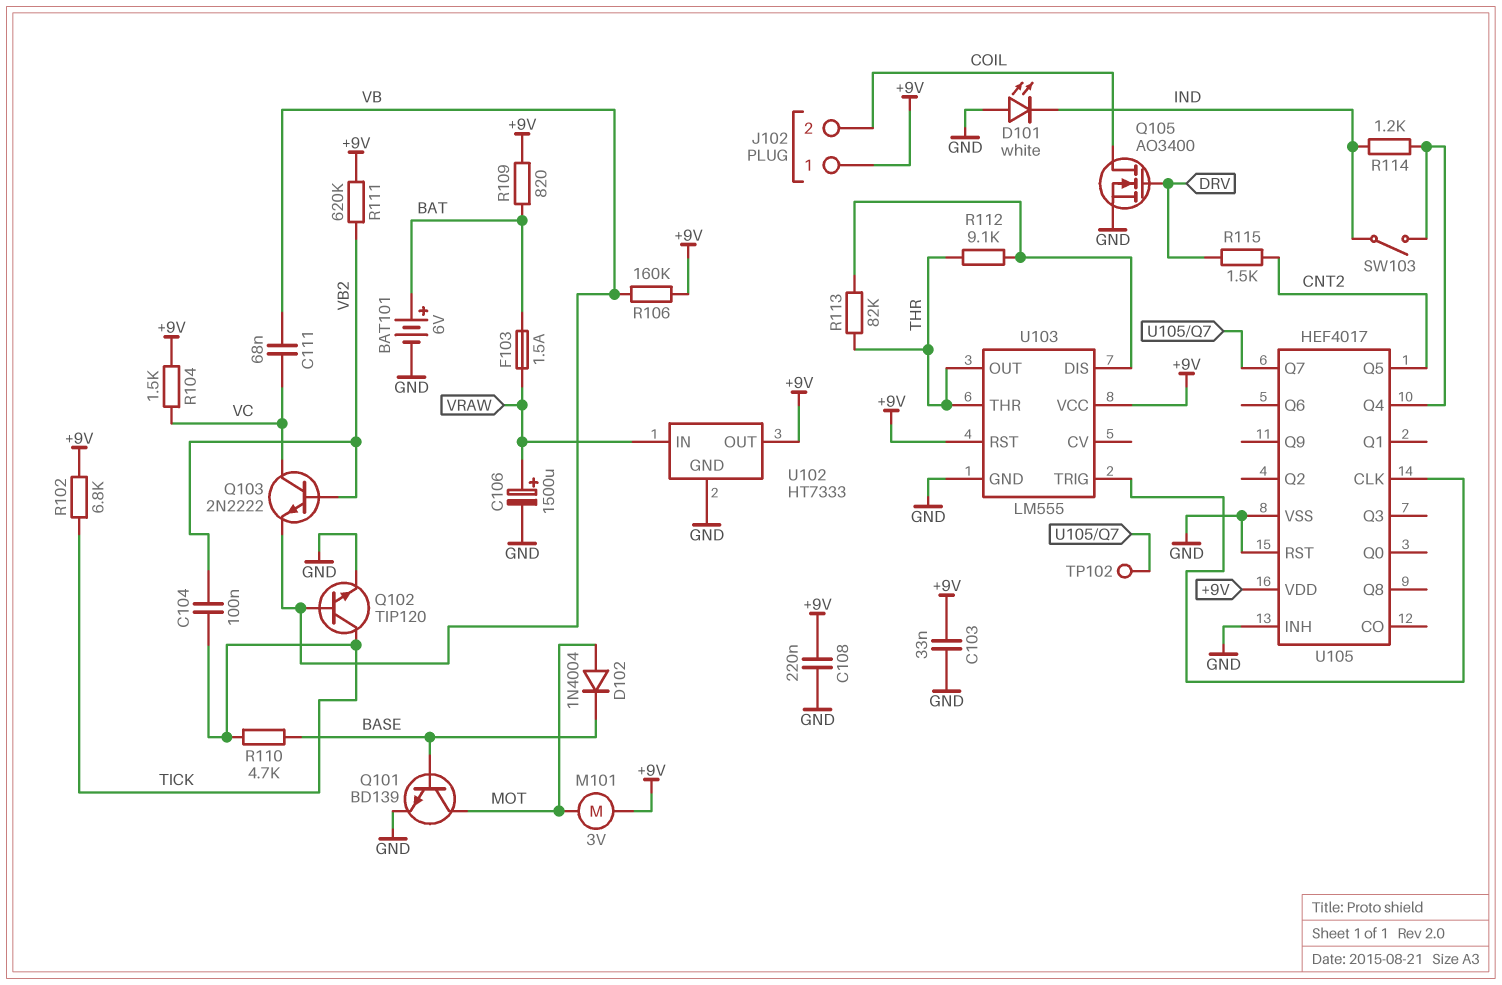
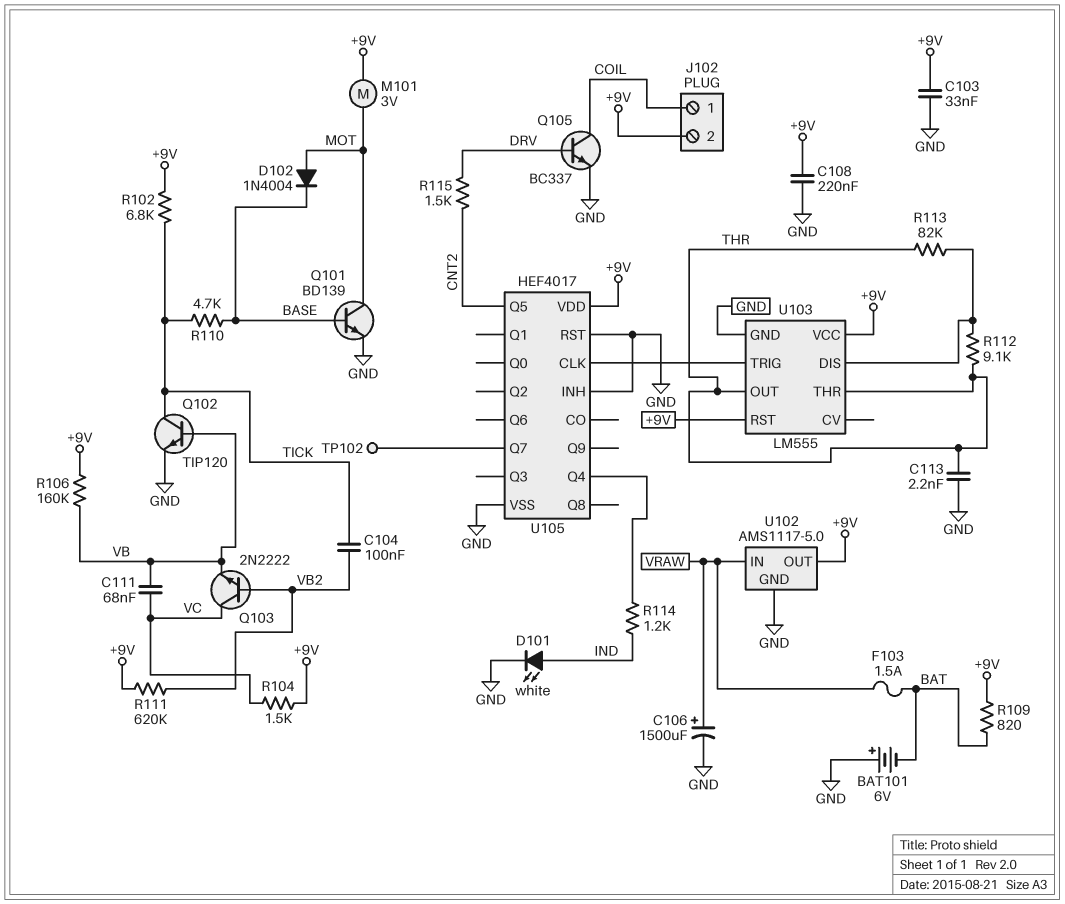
BAT101: 6V (plus BAT, minus GND) -> 6V (plus GND, minus BAT)
C113: none -> 2.2nF (GND, THR)
D101: LED white (A GND, K IND) -> LED white (A IND, K GND)
J102 pin 1: +9V -> COIL
J102 pin 2: COIL -> +9V
Q105: NMOS AO3400 (G DRV, D COIL, S GND) -> NPN BC337 (B DRV, C COIL, E GND)
SW103: switch (IND, U105/Q4) -> none
U102: HT7333 -> AMS1117-5.0

